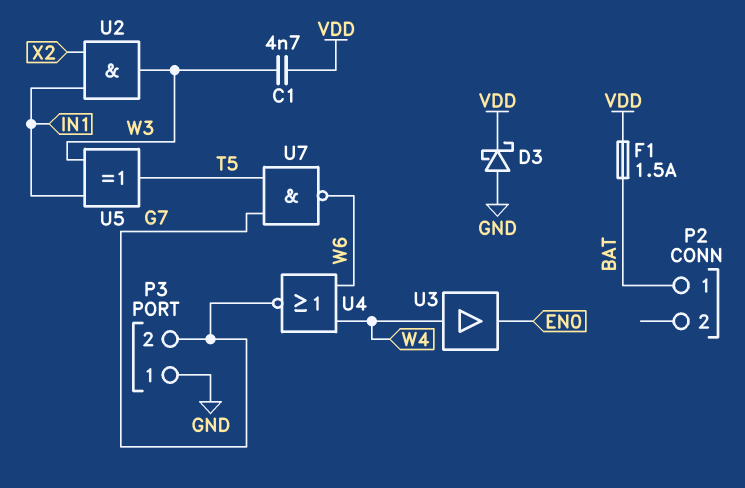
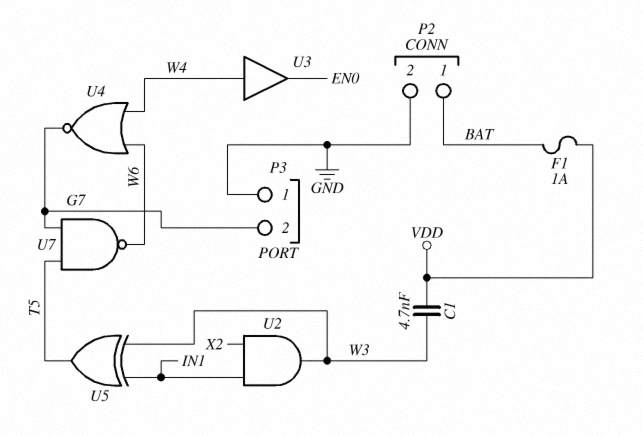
D3: schottky (A GND, K VDD) -> none
F1: 1.5A (BAT, VDD) -> 1A (BAT, VDD)
P2 pin 2: none -> GND

